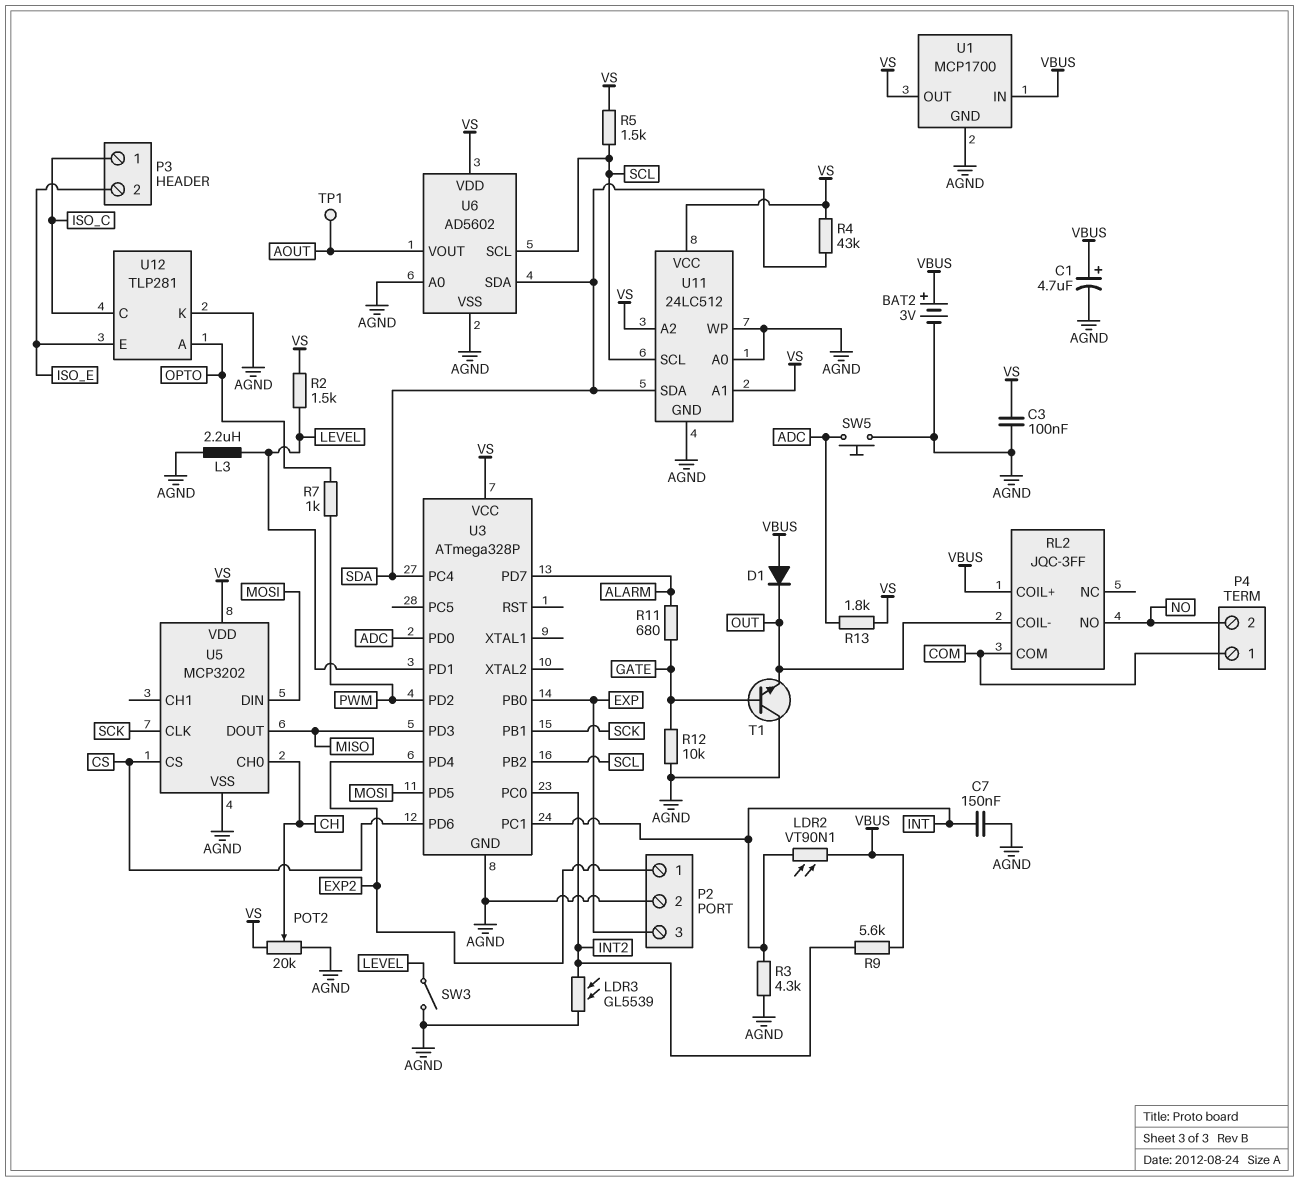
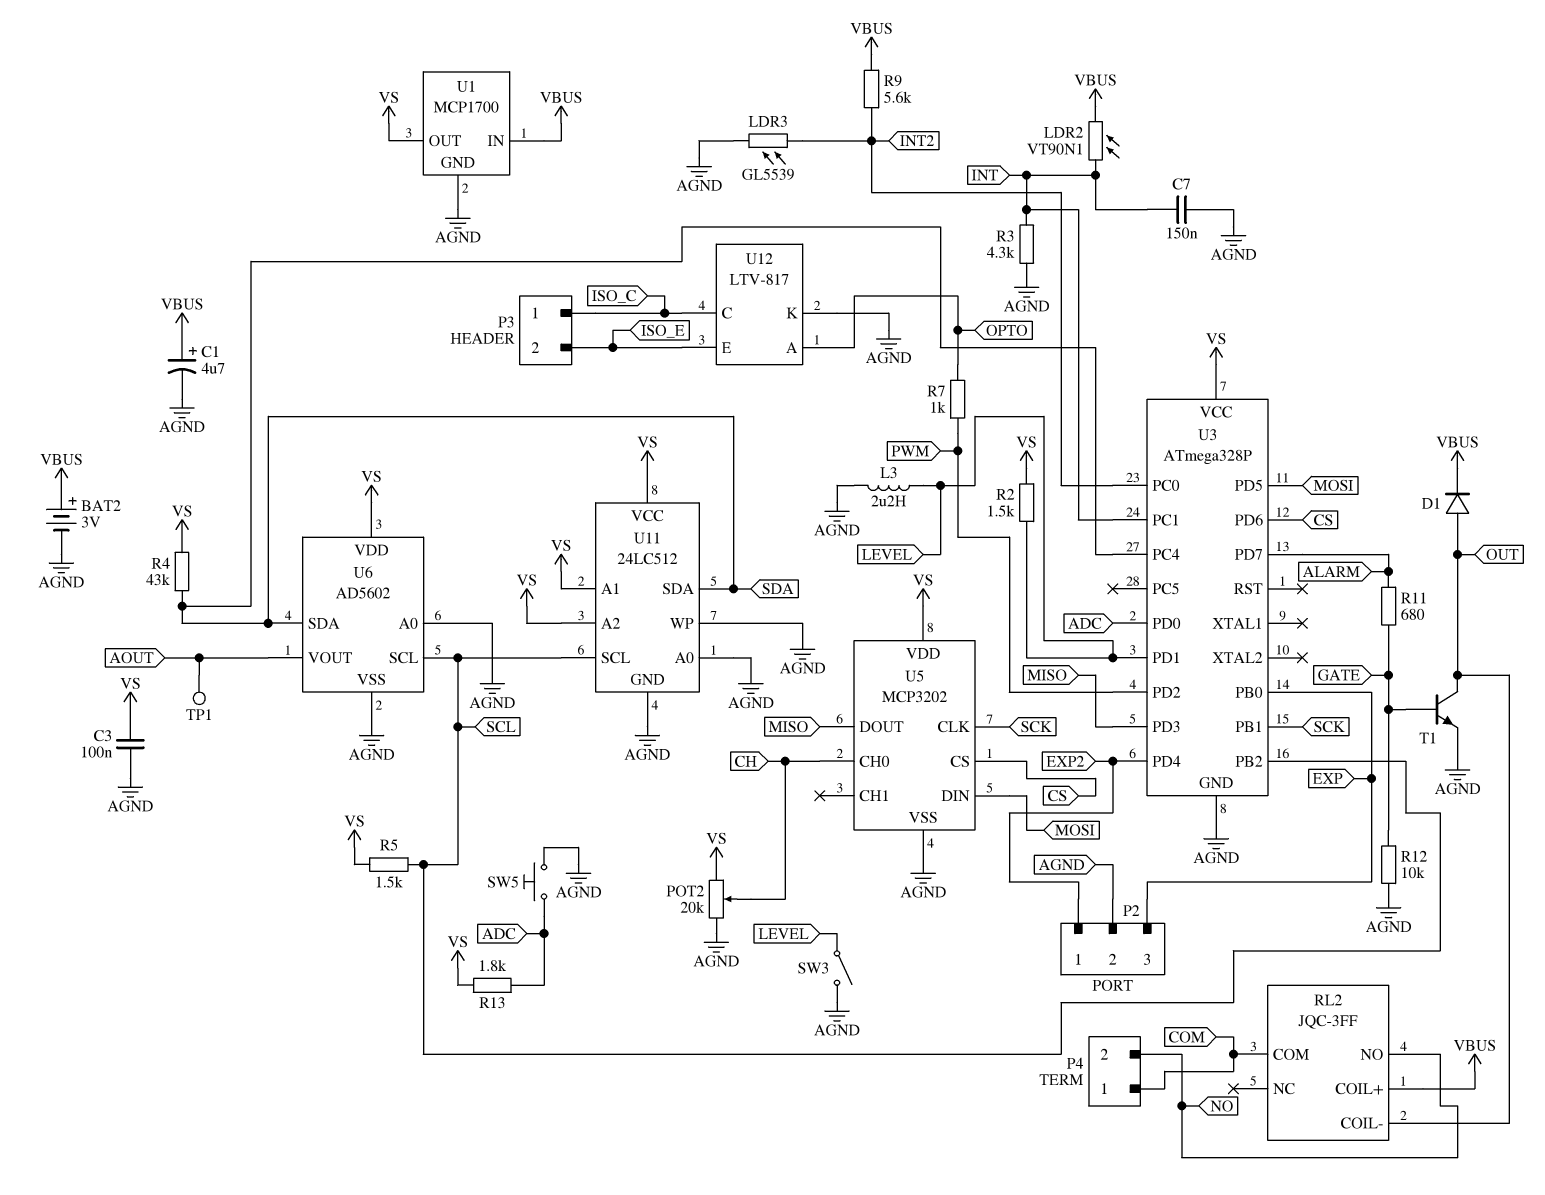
D1: diode (A VBUS, K OUT) -> diode (A OUT, K VBUS)
T1: NPN (B GATE, C AGND, E OUT) -> NPN (B GATE, C OUT, E AGND)
U12: TLP281 -> LTV-817

